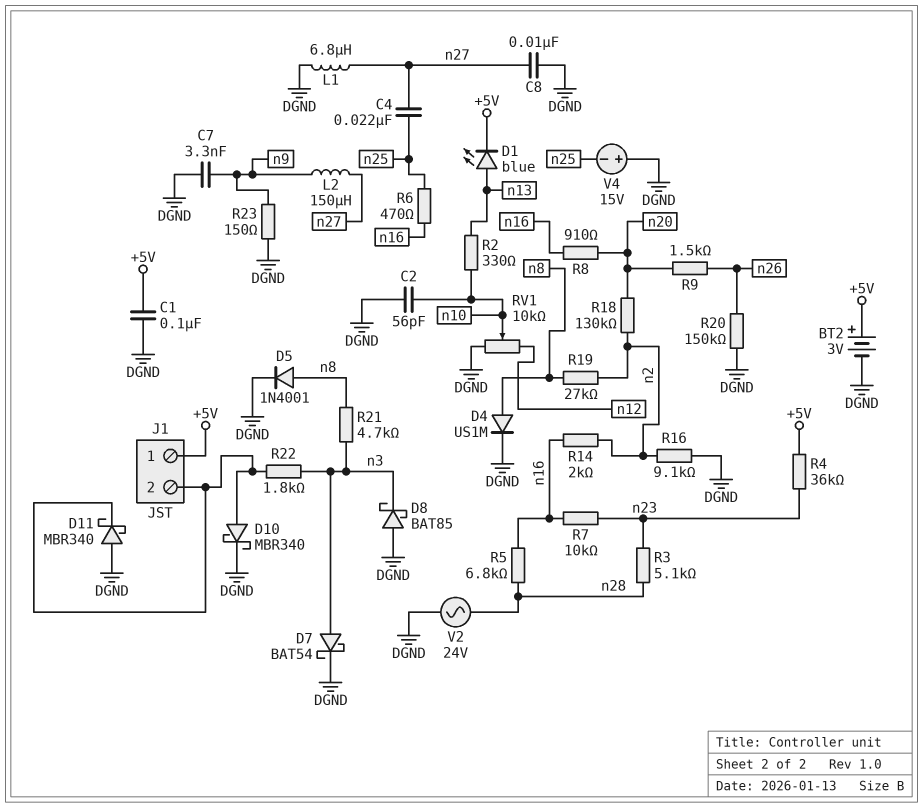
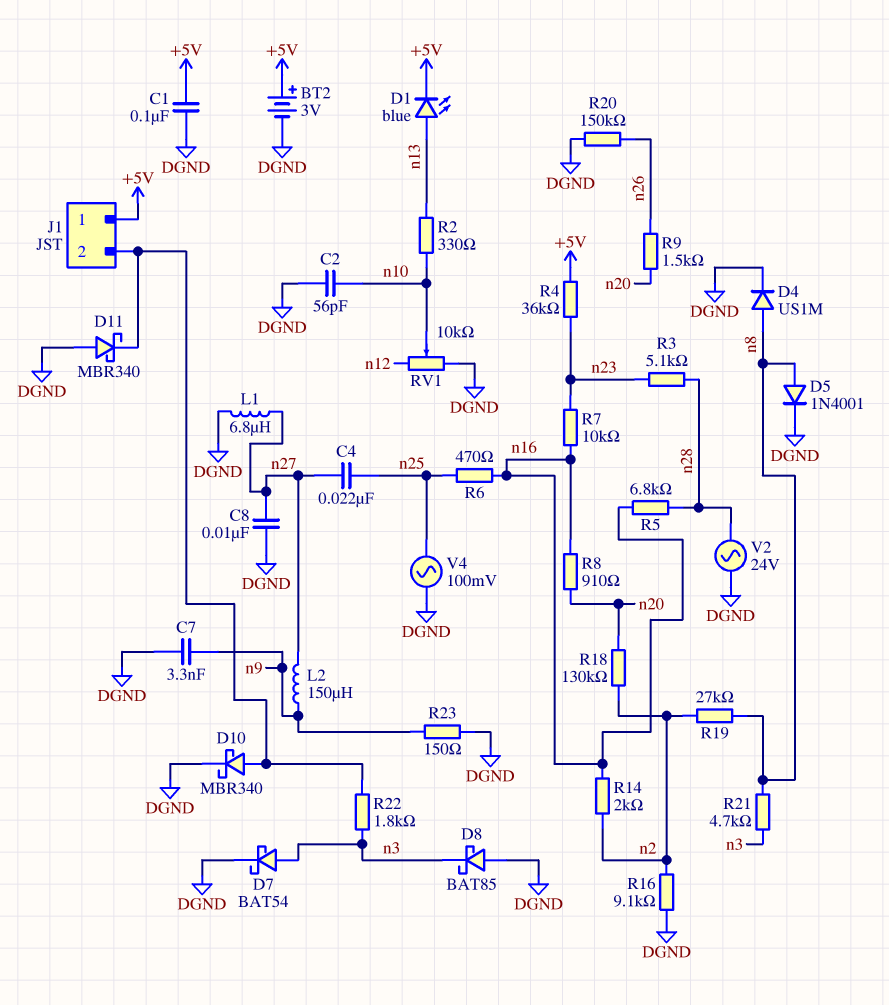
V4: 15V (plus DGND, minus n25) -> AC 100mV (DGND, n25)

